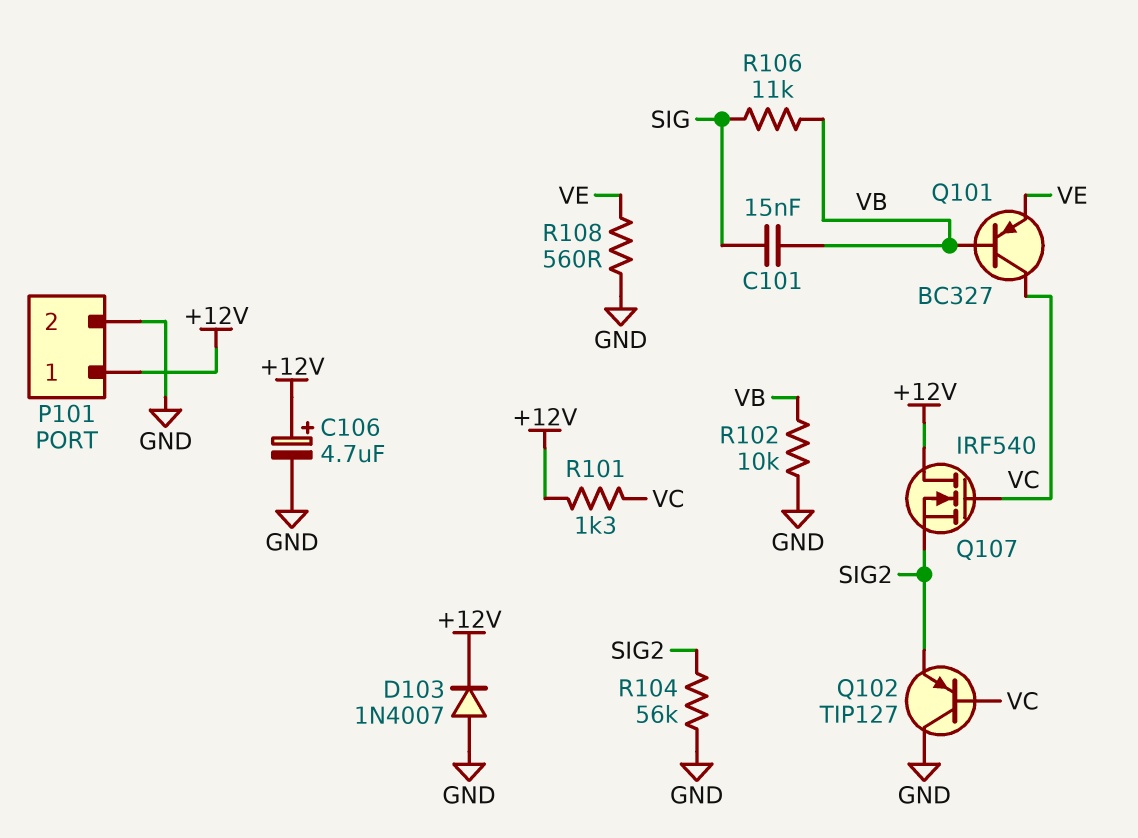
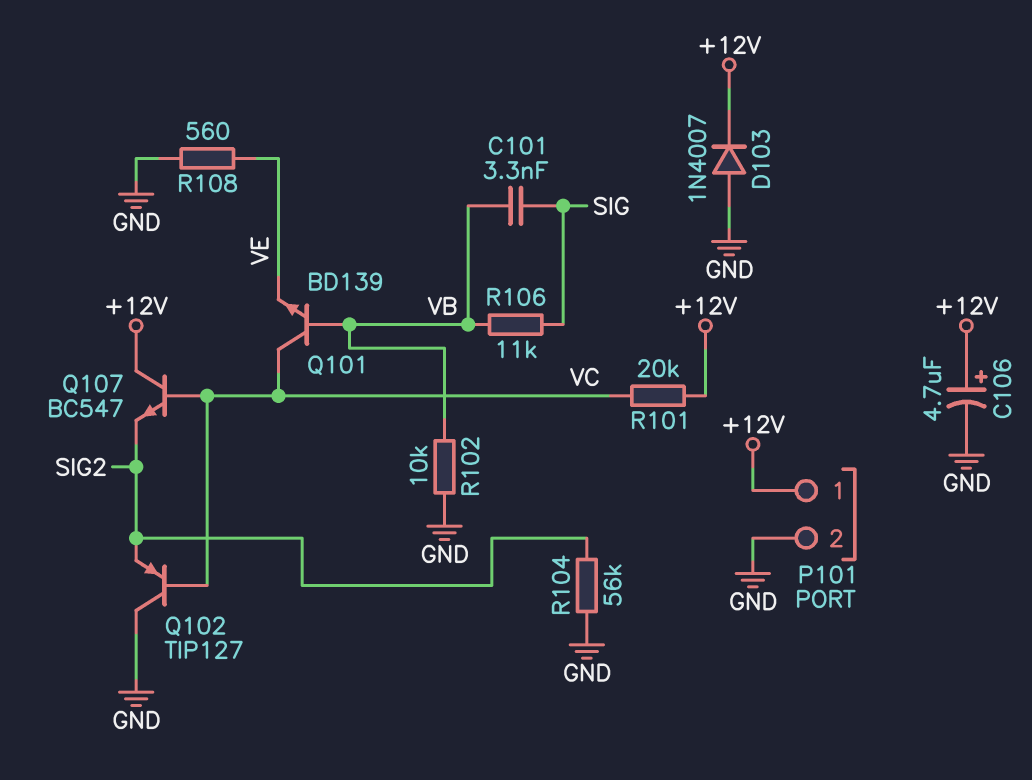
C101: 15nF (SIG, VB) -> 3.3nF (SIG, VB)
Q101: PNP BC327 (B VB, C VC, E VE) -> NPN BD139 (B VB, C VC, E VE)
Q107: NMOS IRF540 (G VC, D +12V, S SIG2) -> NPN BC547 (B VC, C +12V, E SIG2)
R101: 1.3k (+12V, VC) -> 20k (+12V, VC)

